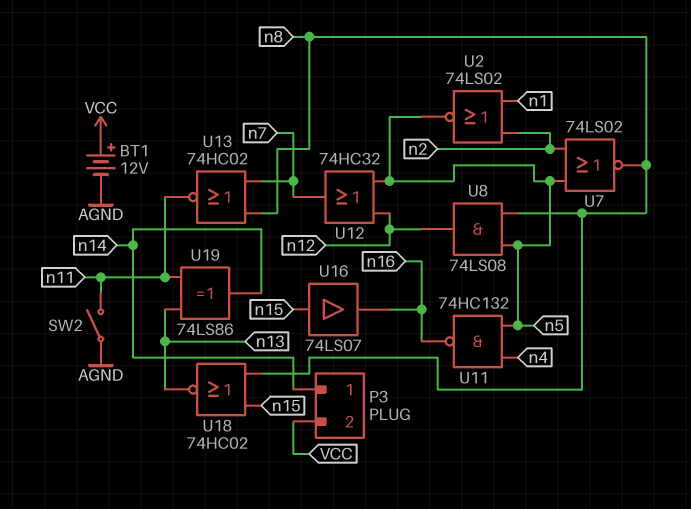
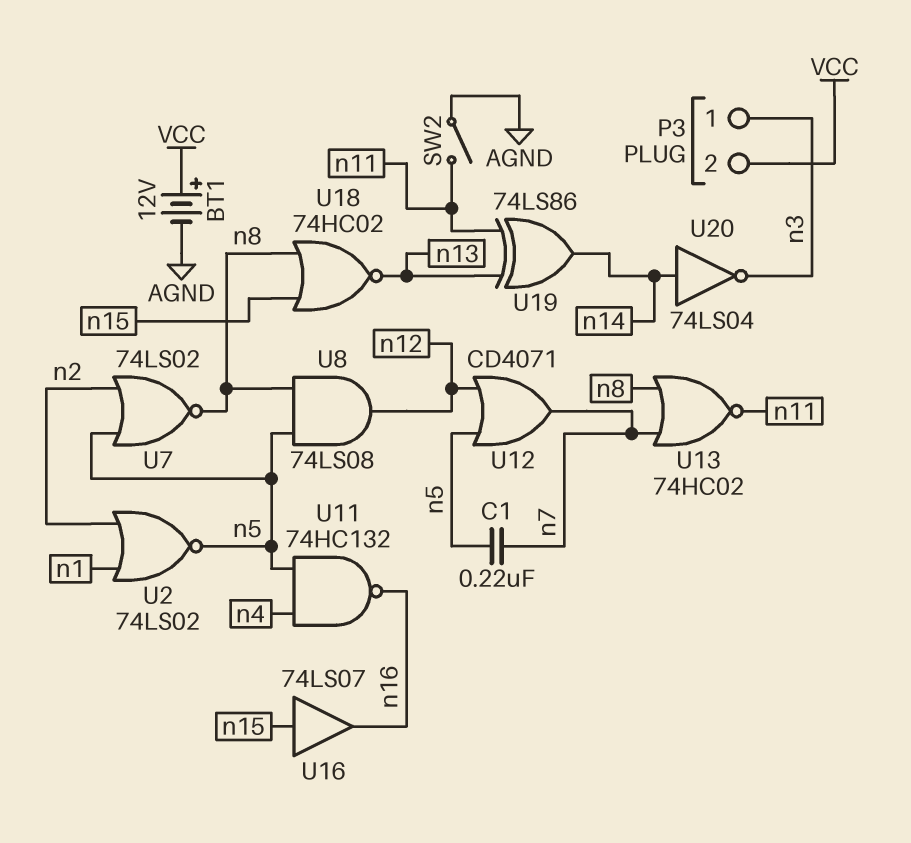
C1: none -> 220nF (n5, n7)
P3 pin 1: n14 -> n3
U12: OR 74HC32 (in n5, in n12, out n7) -> OR CD4071 (in n5, in n12, out n7)
U20: none -> NOT 74LS04 (in n14, out n3)

